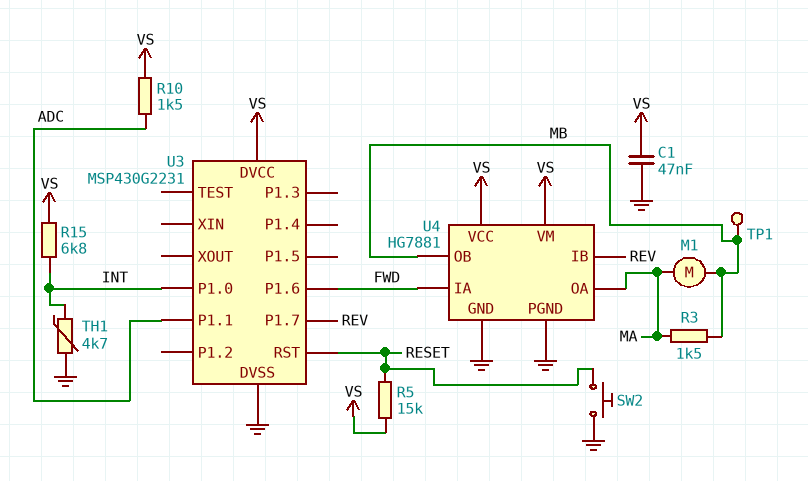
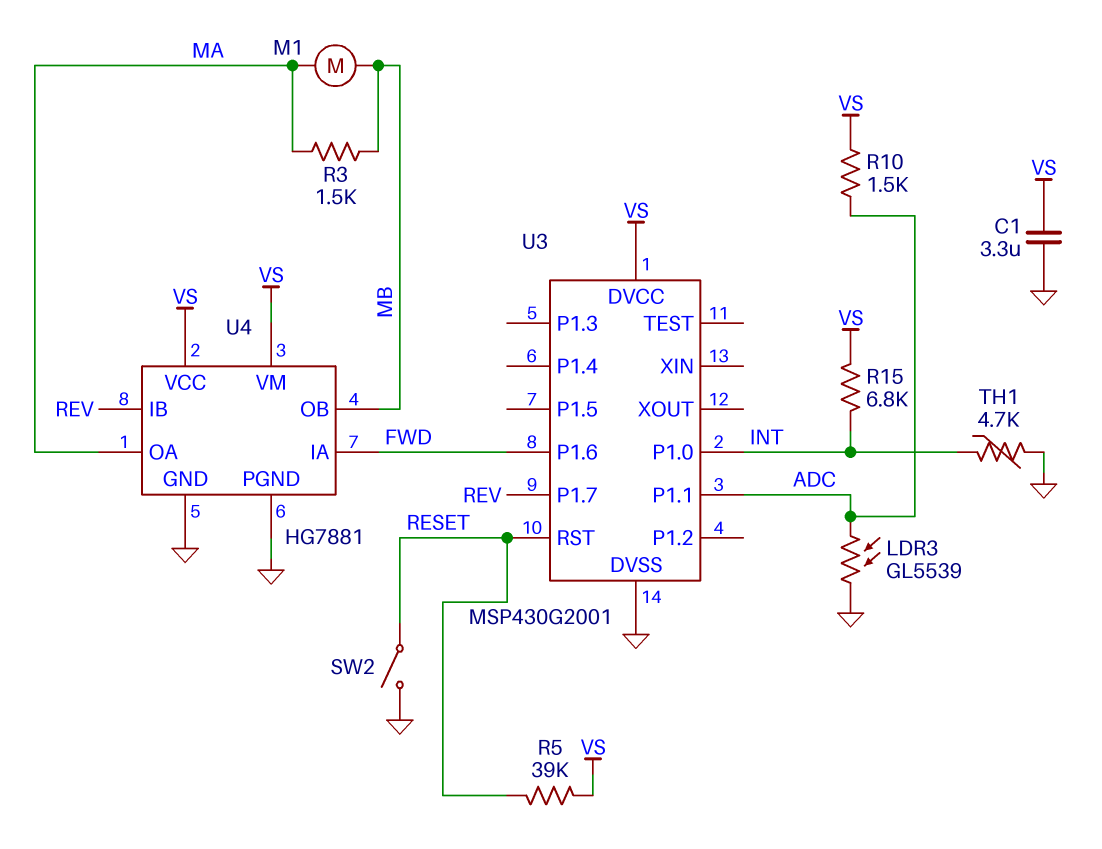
C1: 47nF (GND, VS) -> 3.3uF (GND, VS)
LDR3: none -> GL5539 (ADC, GND)
R5: 15k (RESET, VS) -> 39k (RESET, VS)
SW2: button (GND, RESET) -> switch (GND, RESET)
TP1: test point (MB) -> none
U3: MSP430G2231 -> MSP430G2001

